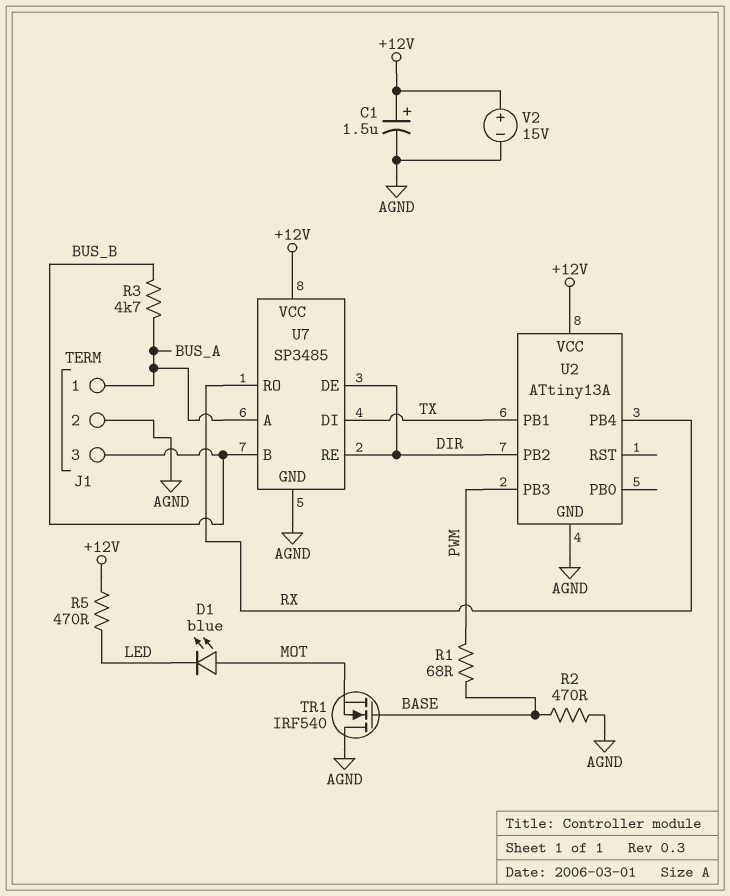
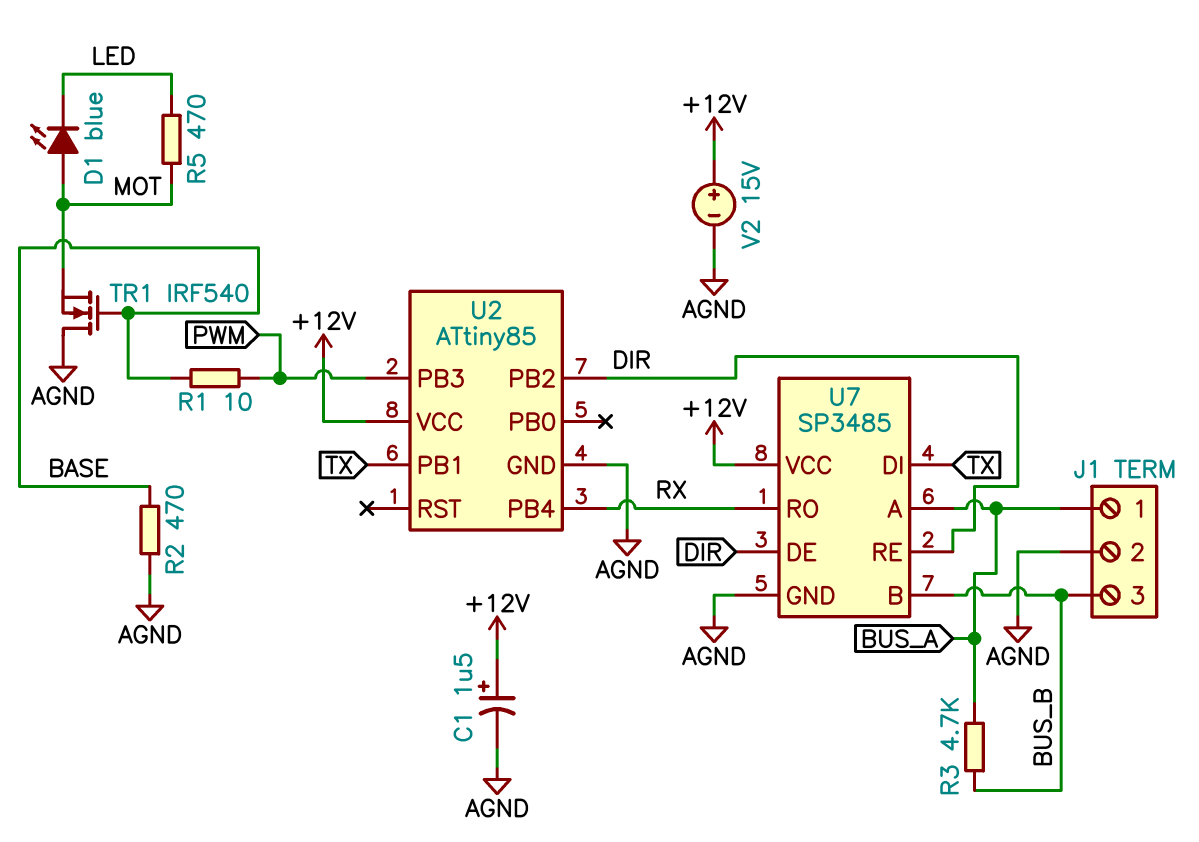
R1: 68 (BASE, PWM) -> 10 (BASE, PWM)
R5: 470 (+12V, LED) -> 470 (LED, MOT)
U2: ATtiny13A -> ATtiny85

